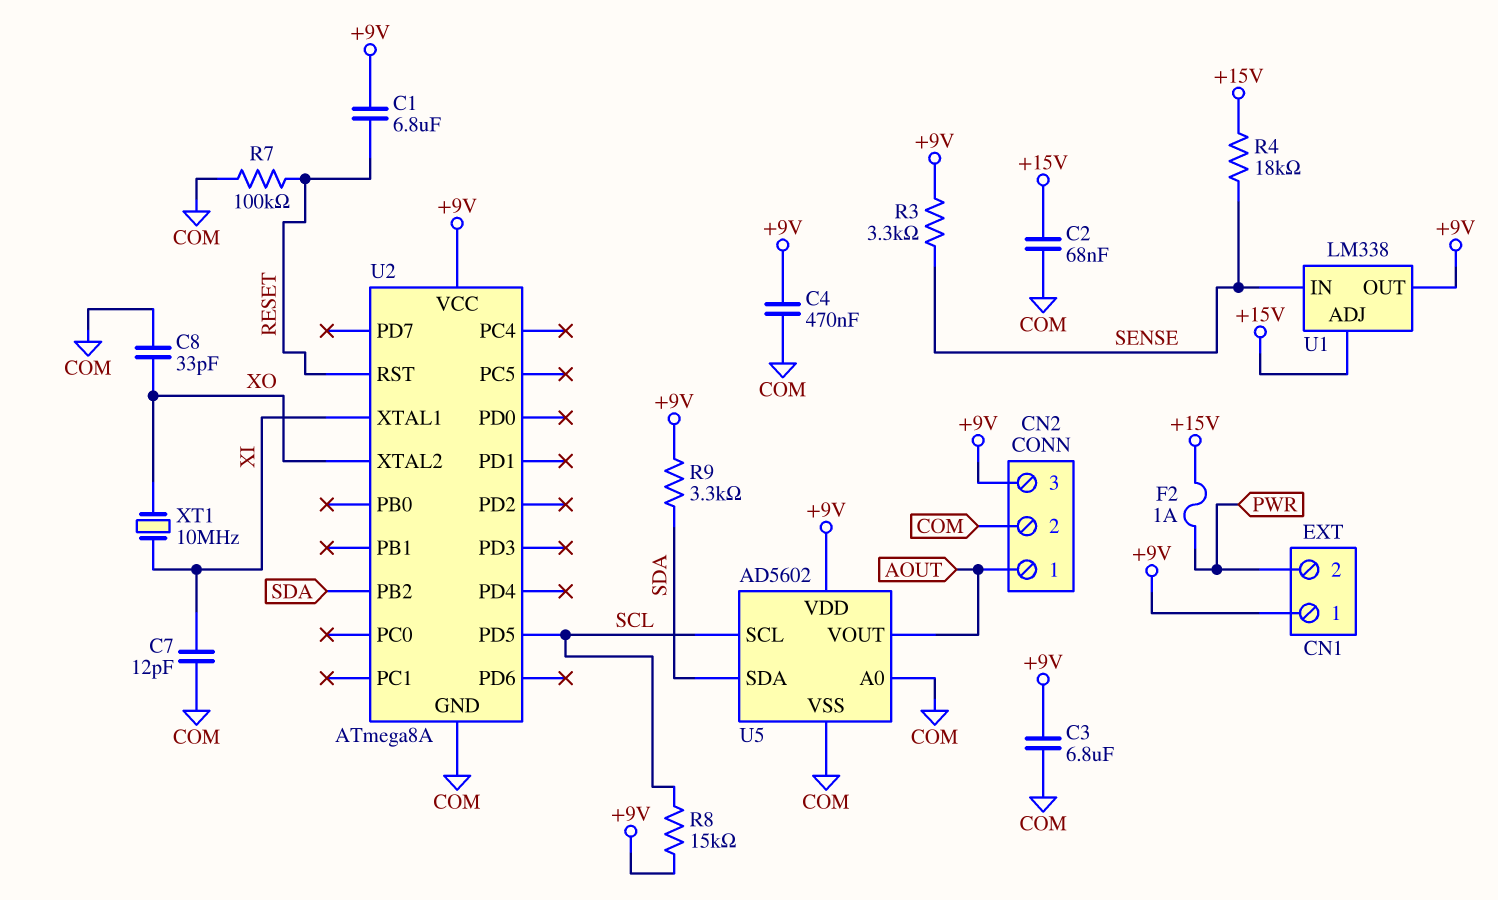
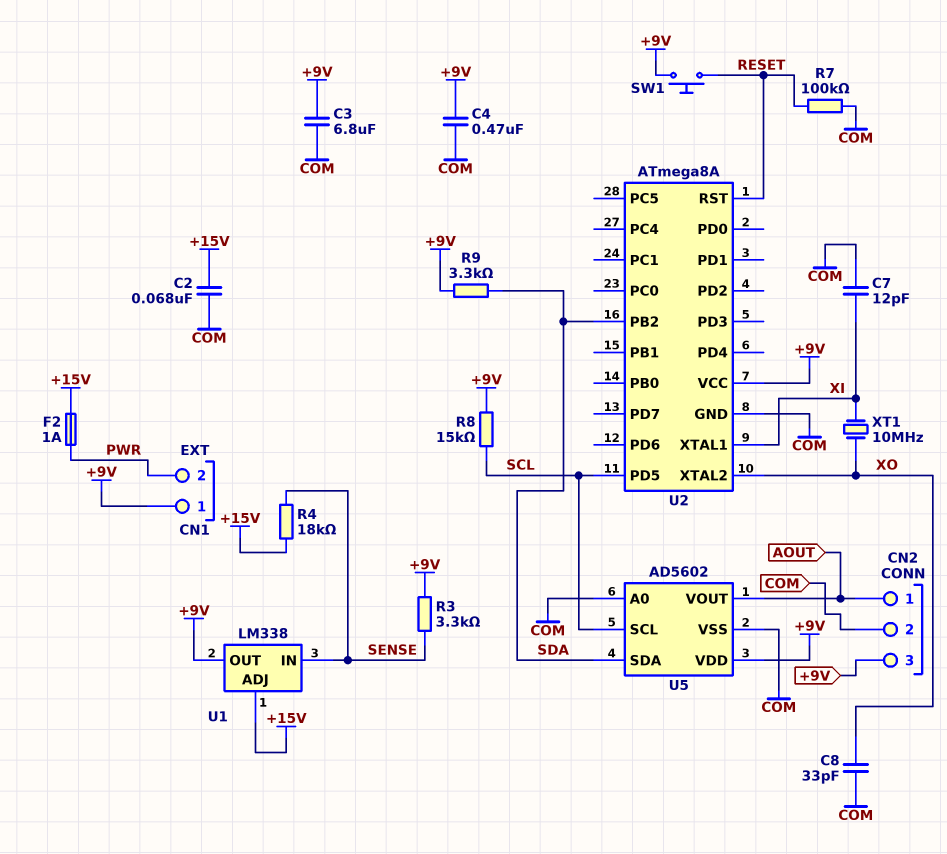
C1: 6.8uF (+9V, RESET) -> none
SW1: none -> button (+9V, RESET)

